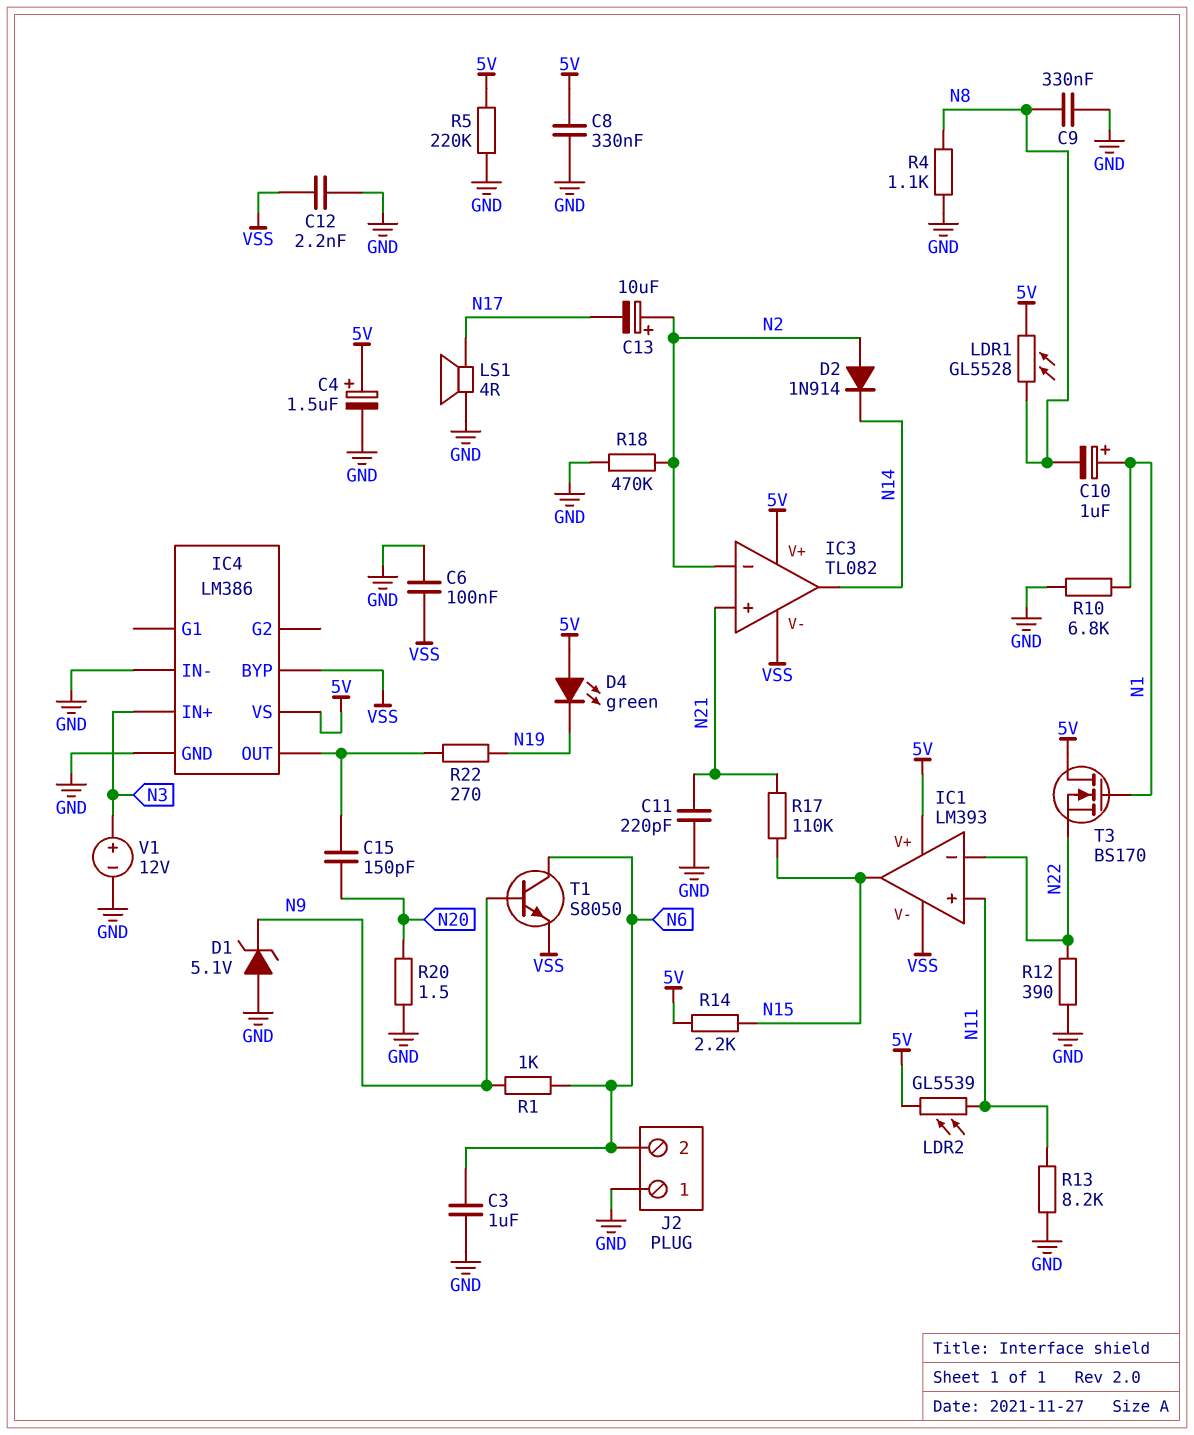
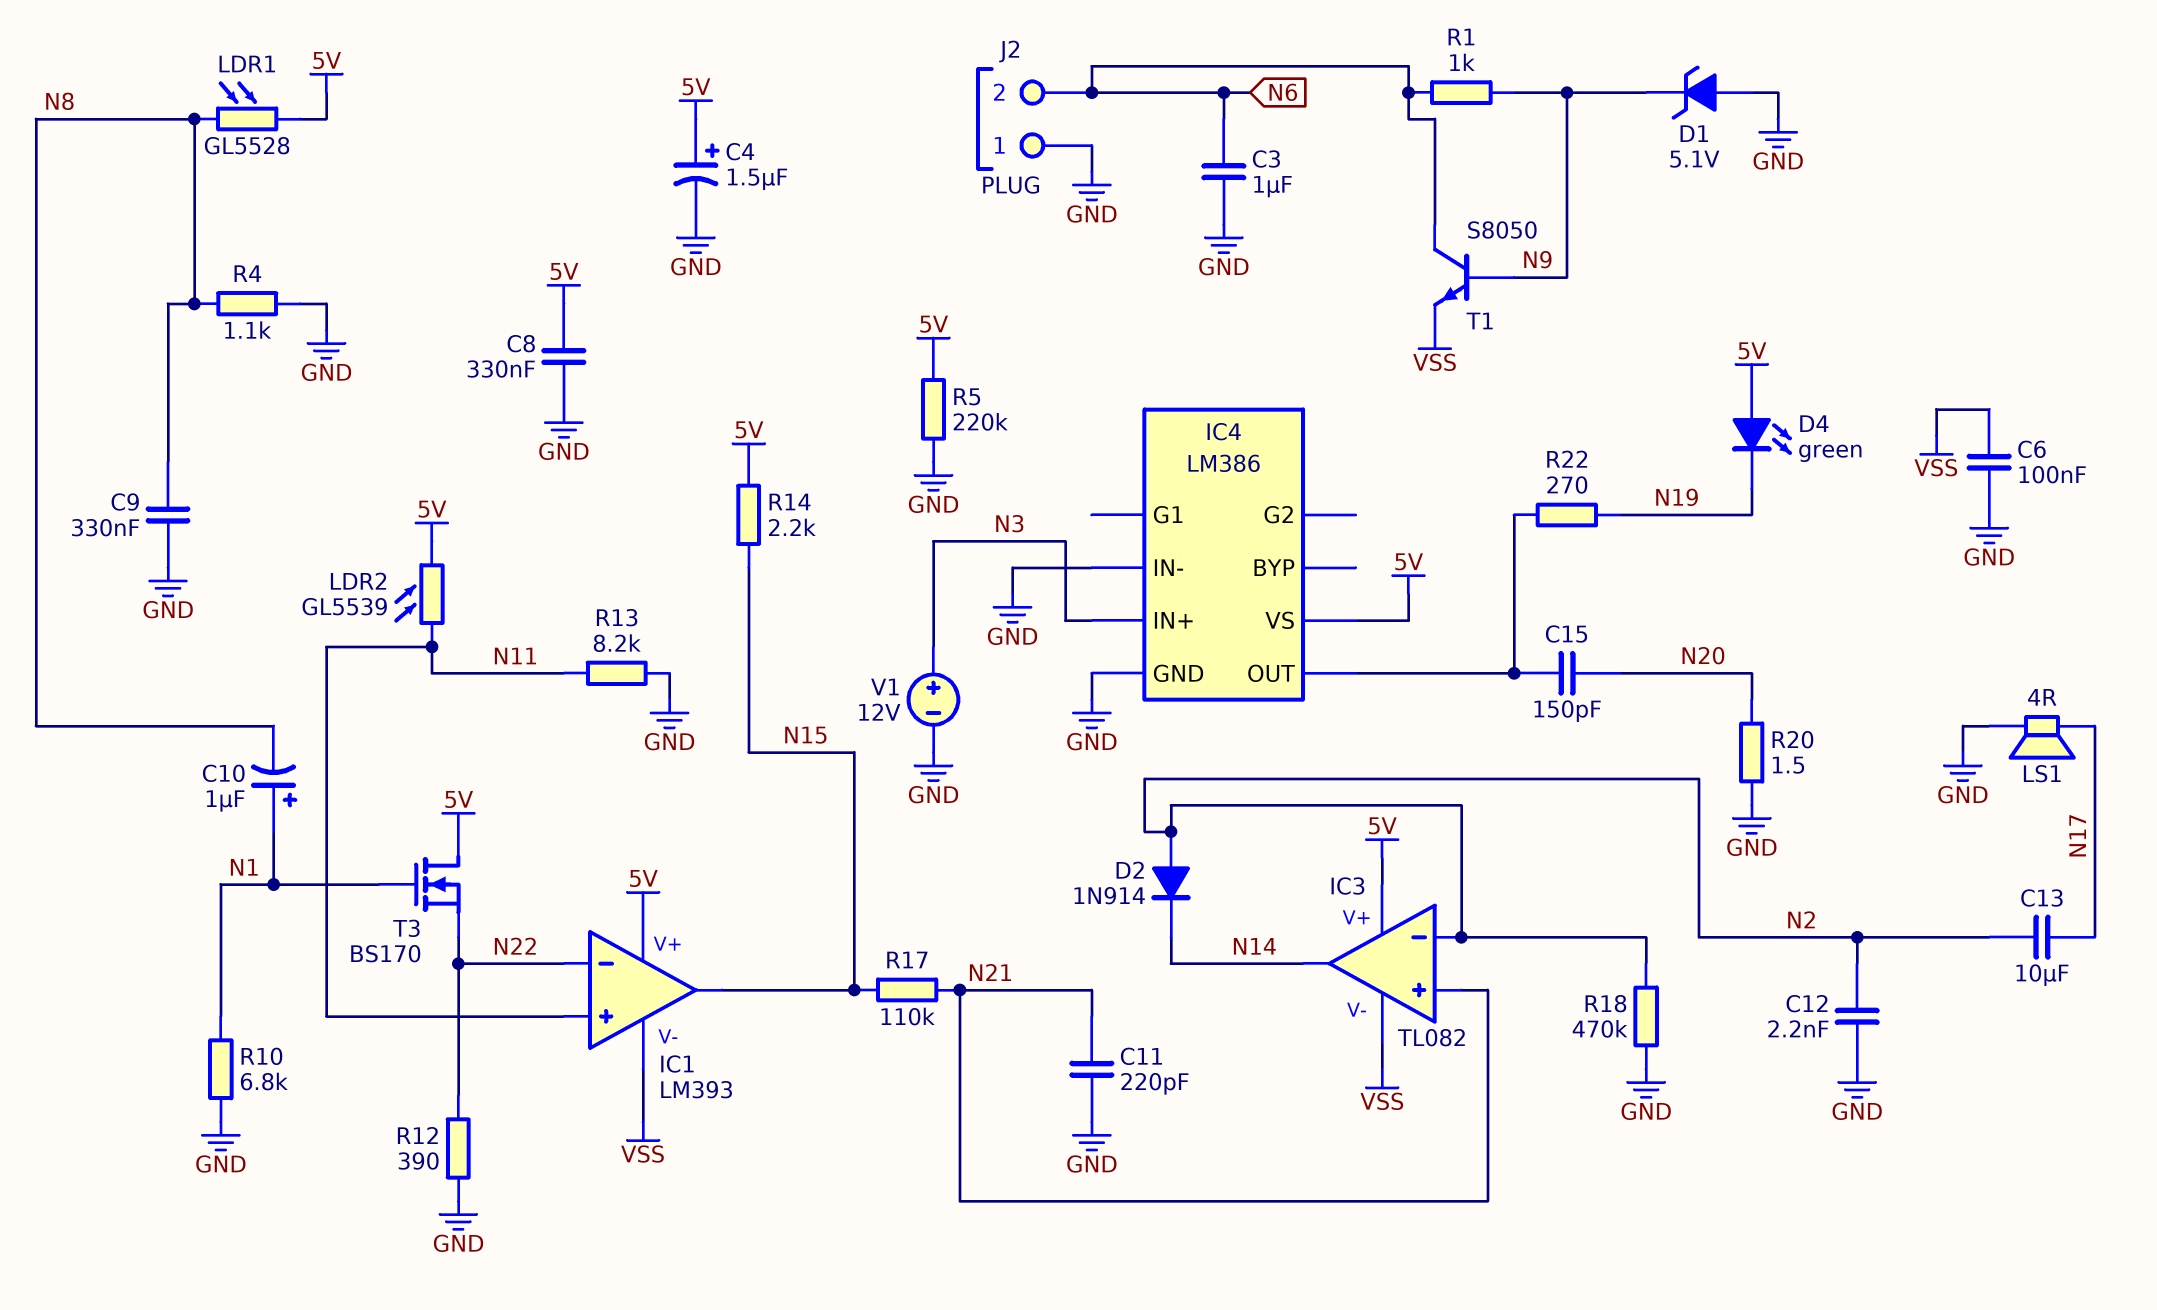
C12: 2.2nF (GND, VSS) -> 2.2nF (GND, N2)
C13: 10uF (plus N2, minus N17) -> 10uF (N2, N17)
IC4 pin BYP: VSS -> none

